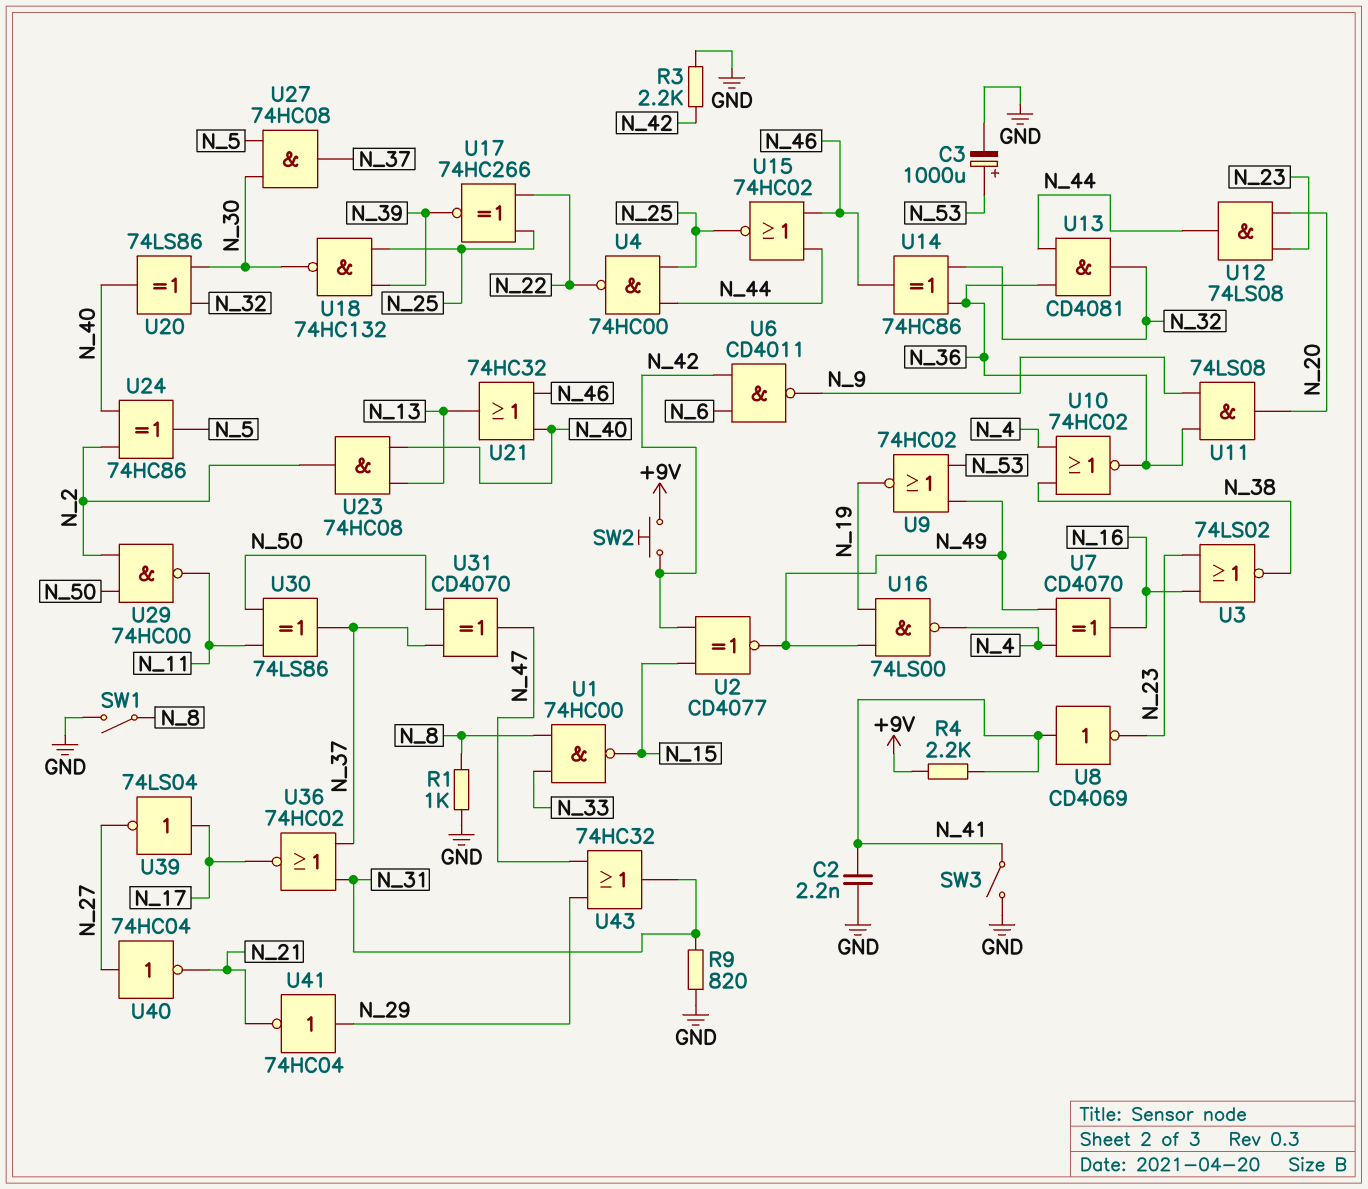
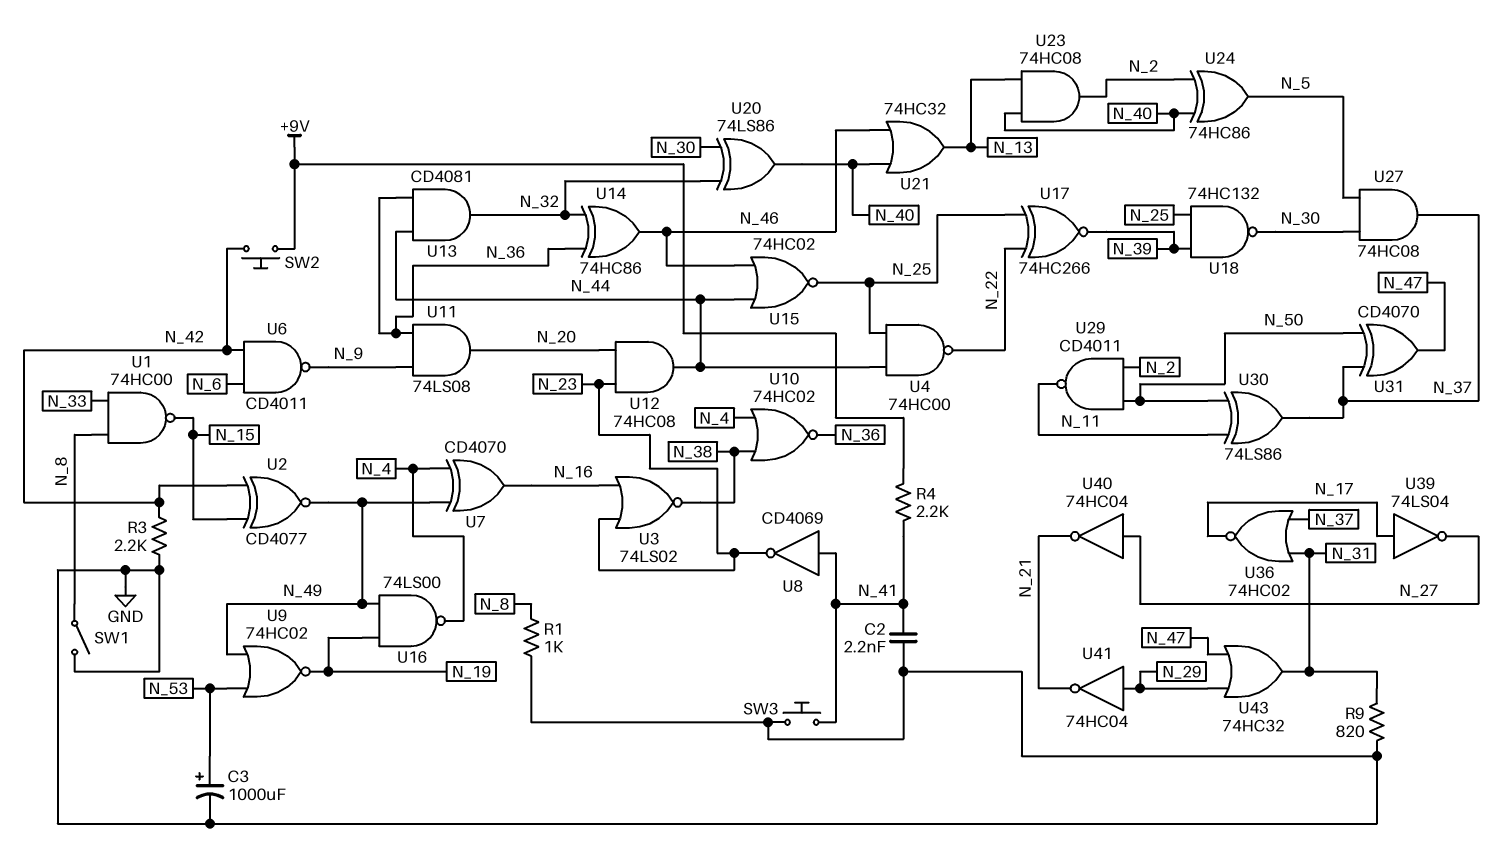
SW3: switch (GND, N_41) -> button (GND, N_41)
U12: AND 74LS08 (in N_20, in N_23, out N_44) -> AND 74HC08 (in N_20, in N_23, out N_44)
U29: NAND 74HC00 (in N_2, in N_50, out N_11) -> NAND CD4011 (in N_2, in N_50, out N_11)

